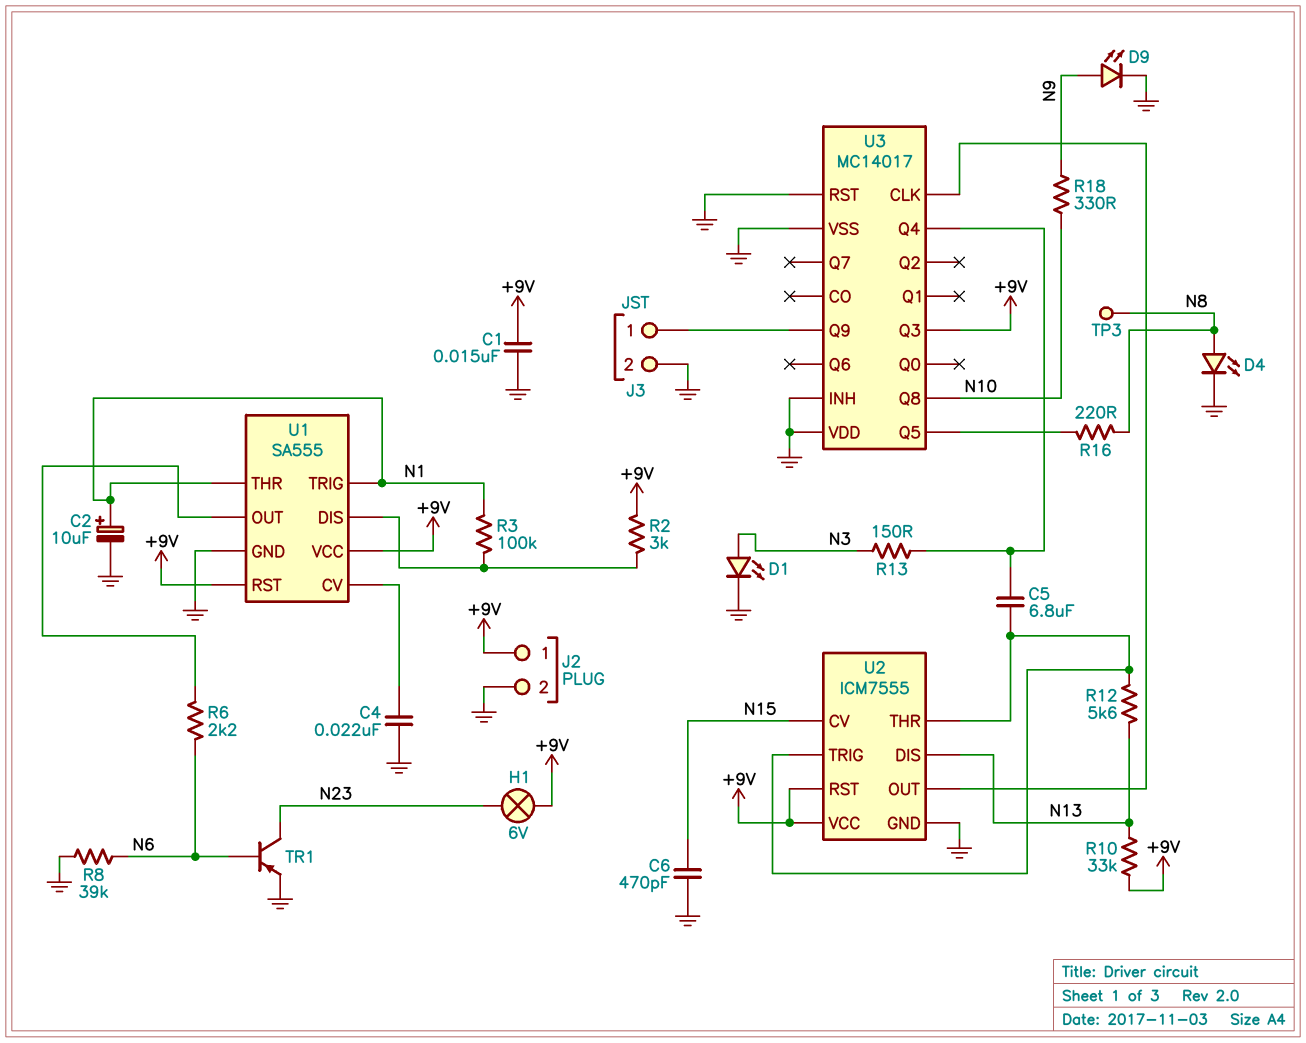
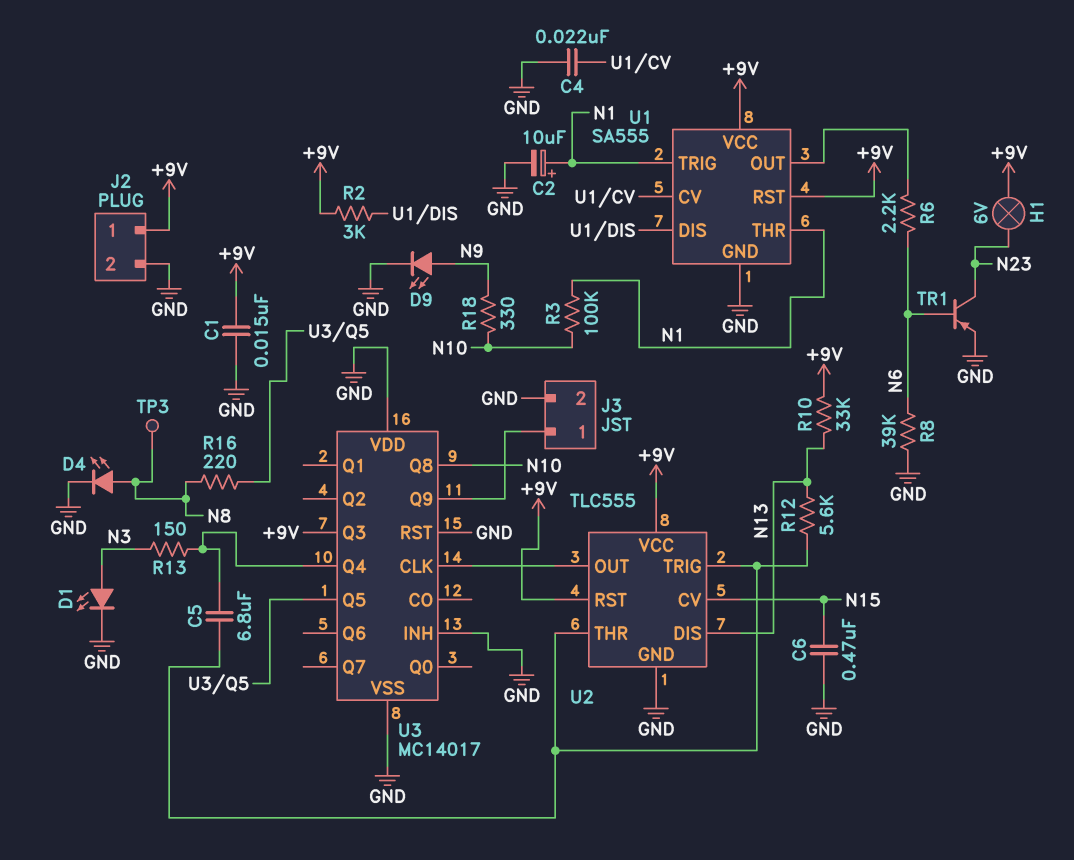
C6: 470pF (GND, N15) -> 470nF (GND, N15)
R3: 100k (N1, U1/DIS) -> 100k (N1, N10)
U2: ICM7555 -> TLC555

